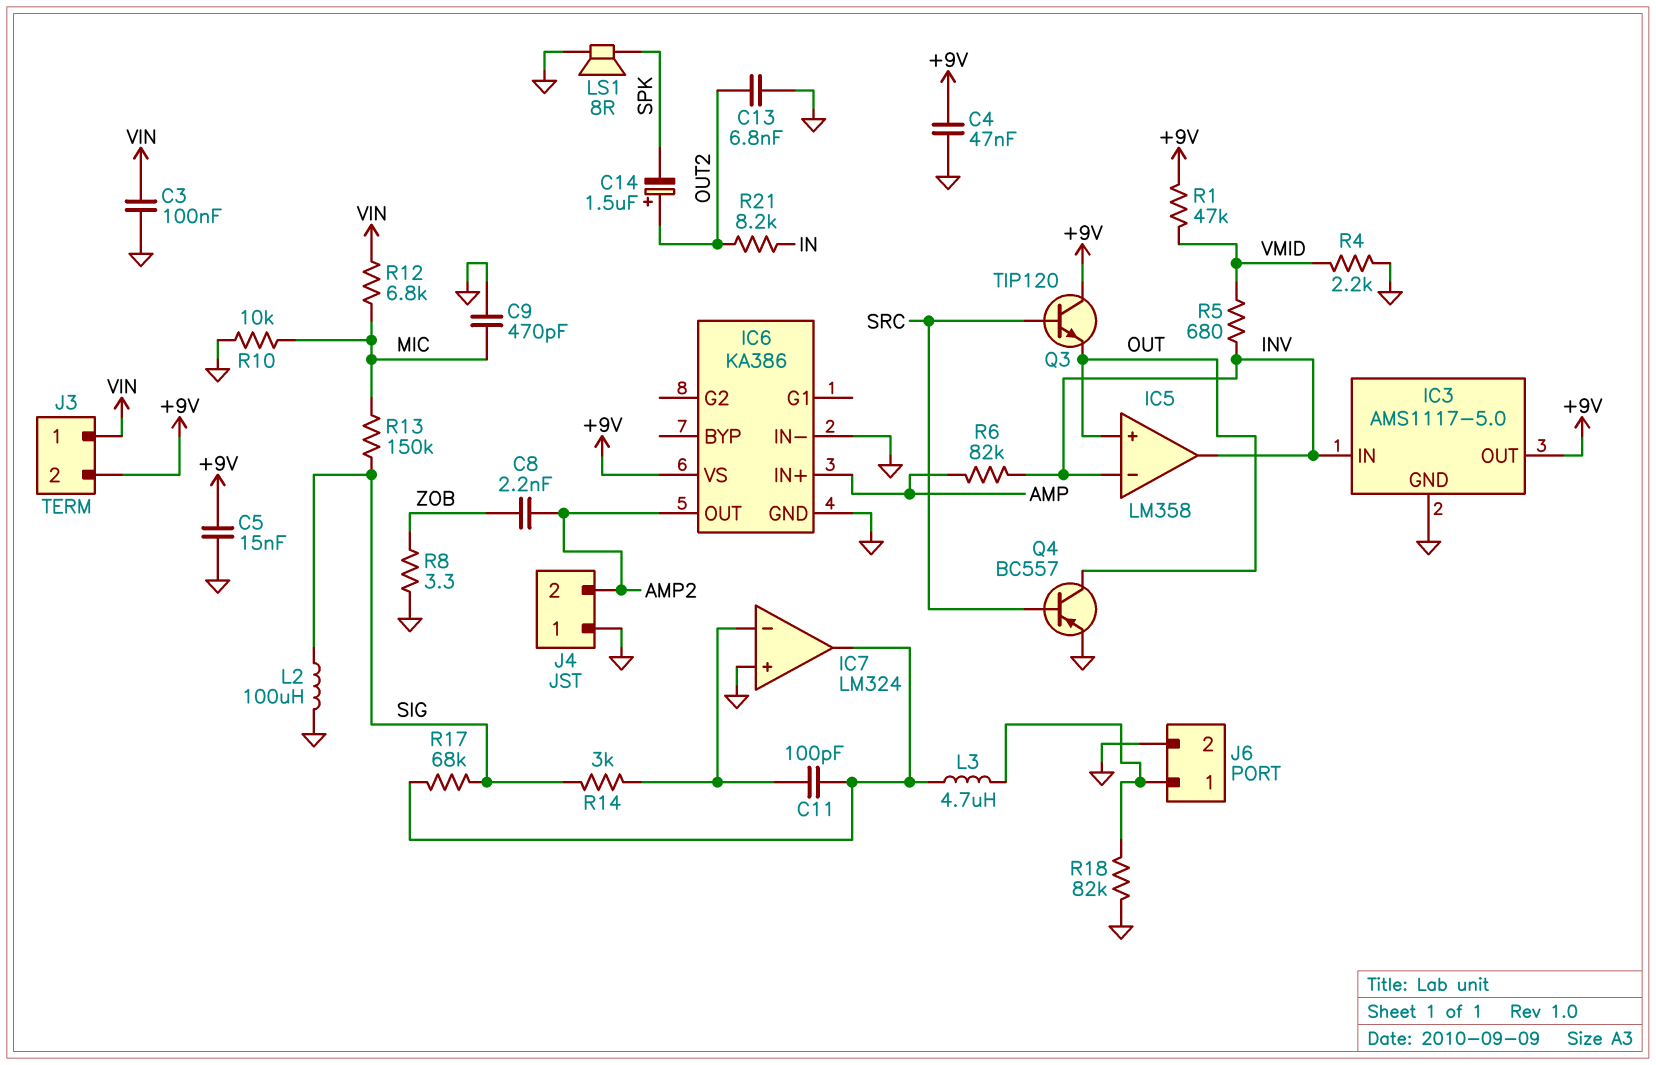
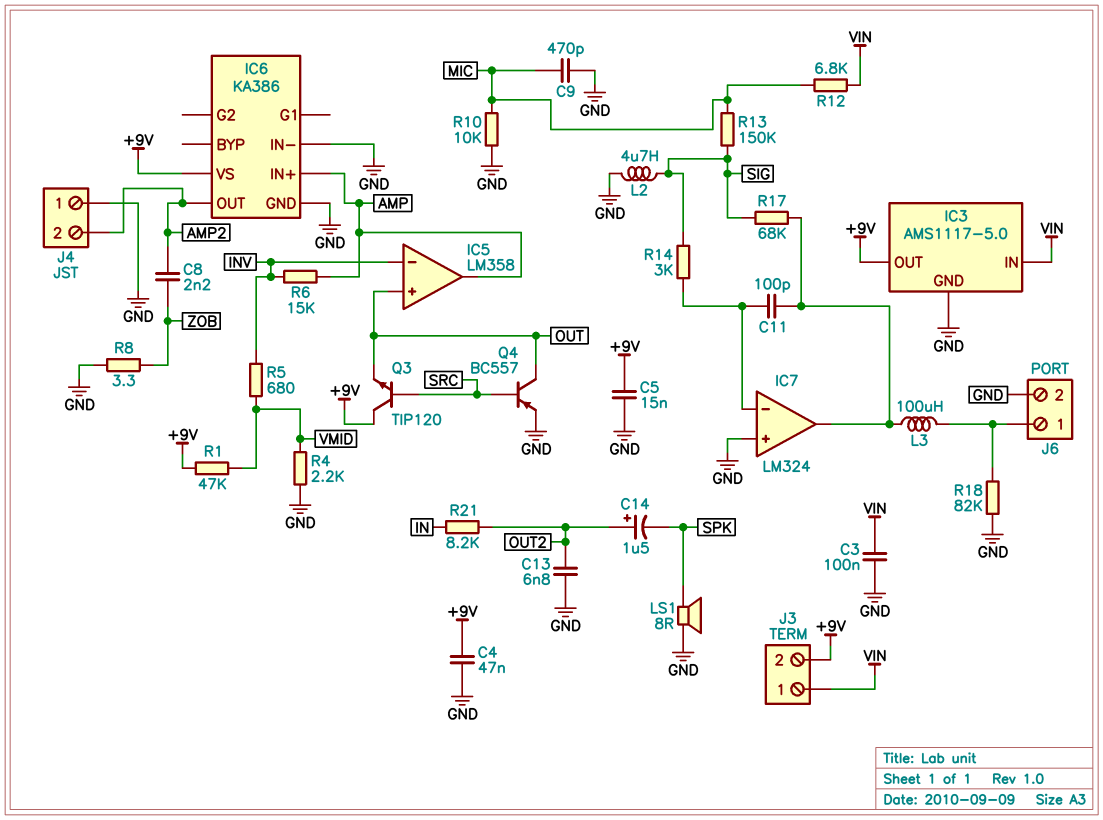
IC3 pin IN: INV -> VIN
IC5 pin out: INV -> AMP
L2: 100uH (GND, SIG) -> 4.7uH (GND, SIG)
L3: 4.7uH (IC7/out, J6/1) -> 100uH (IC7/out, J6/1)
R6: 82k (AMP, INV) -> 15k (AMP, INV)

